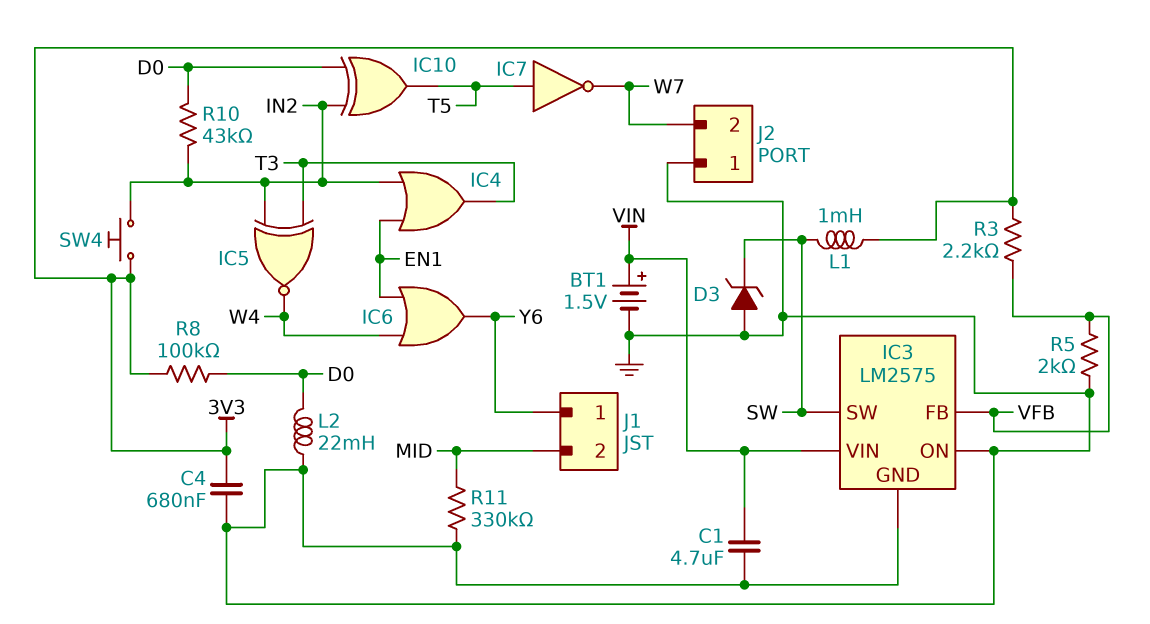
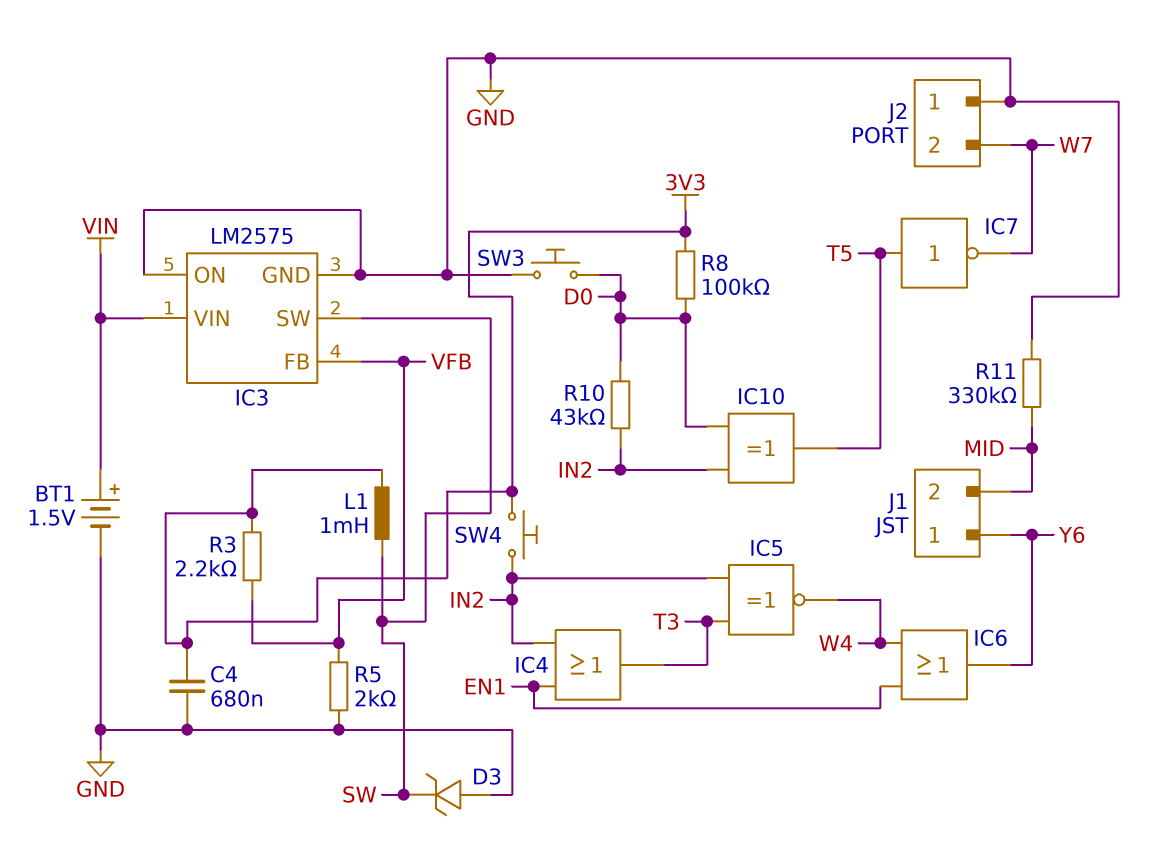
C1: 4.7uF (GND, VIN) -> none
L2: 22mH (D0, GND) -> none
SW3: none -> button (D0, GND)

